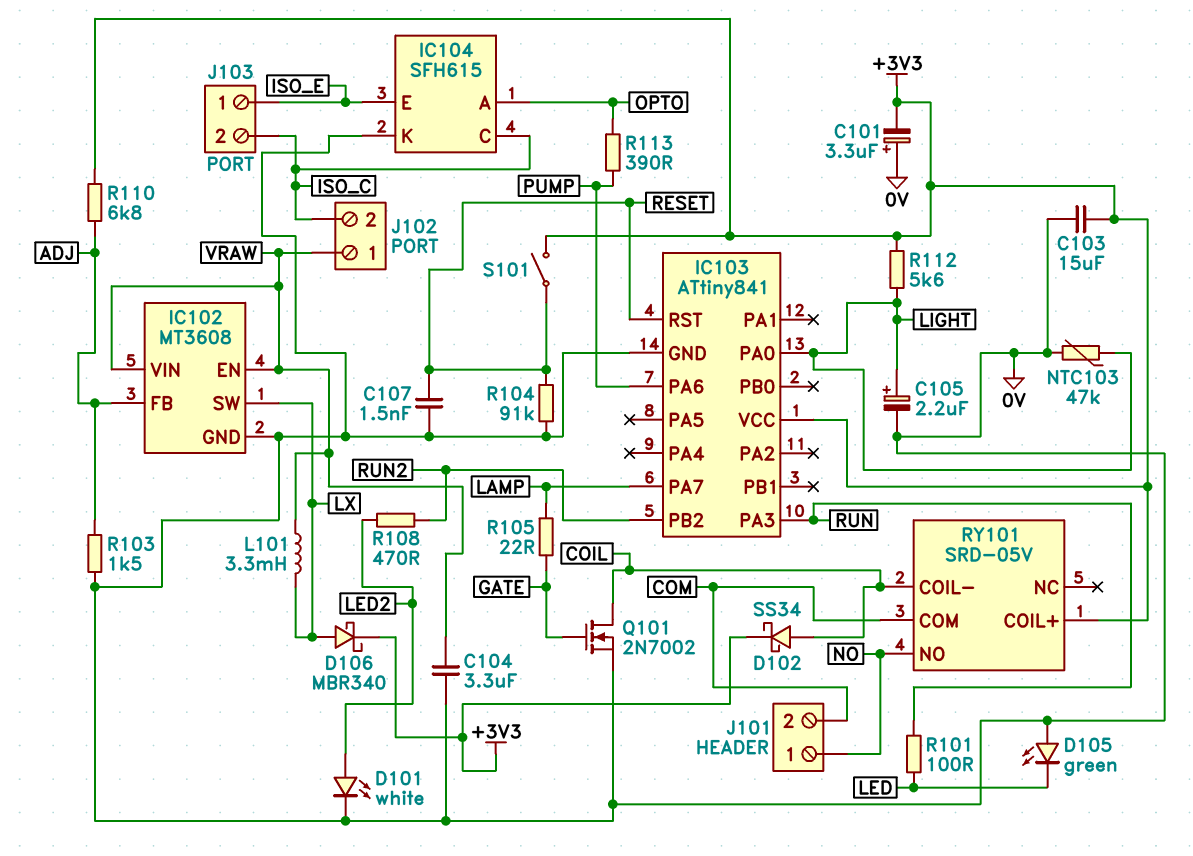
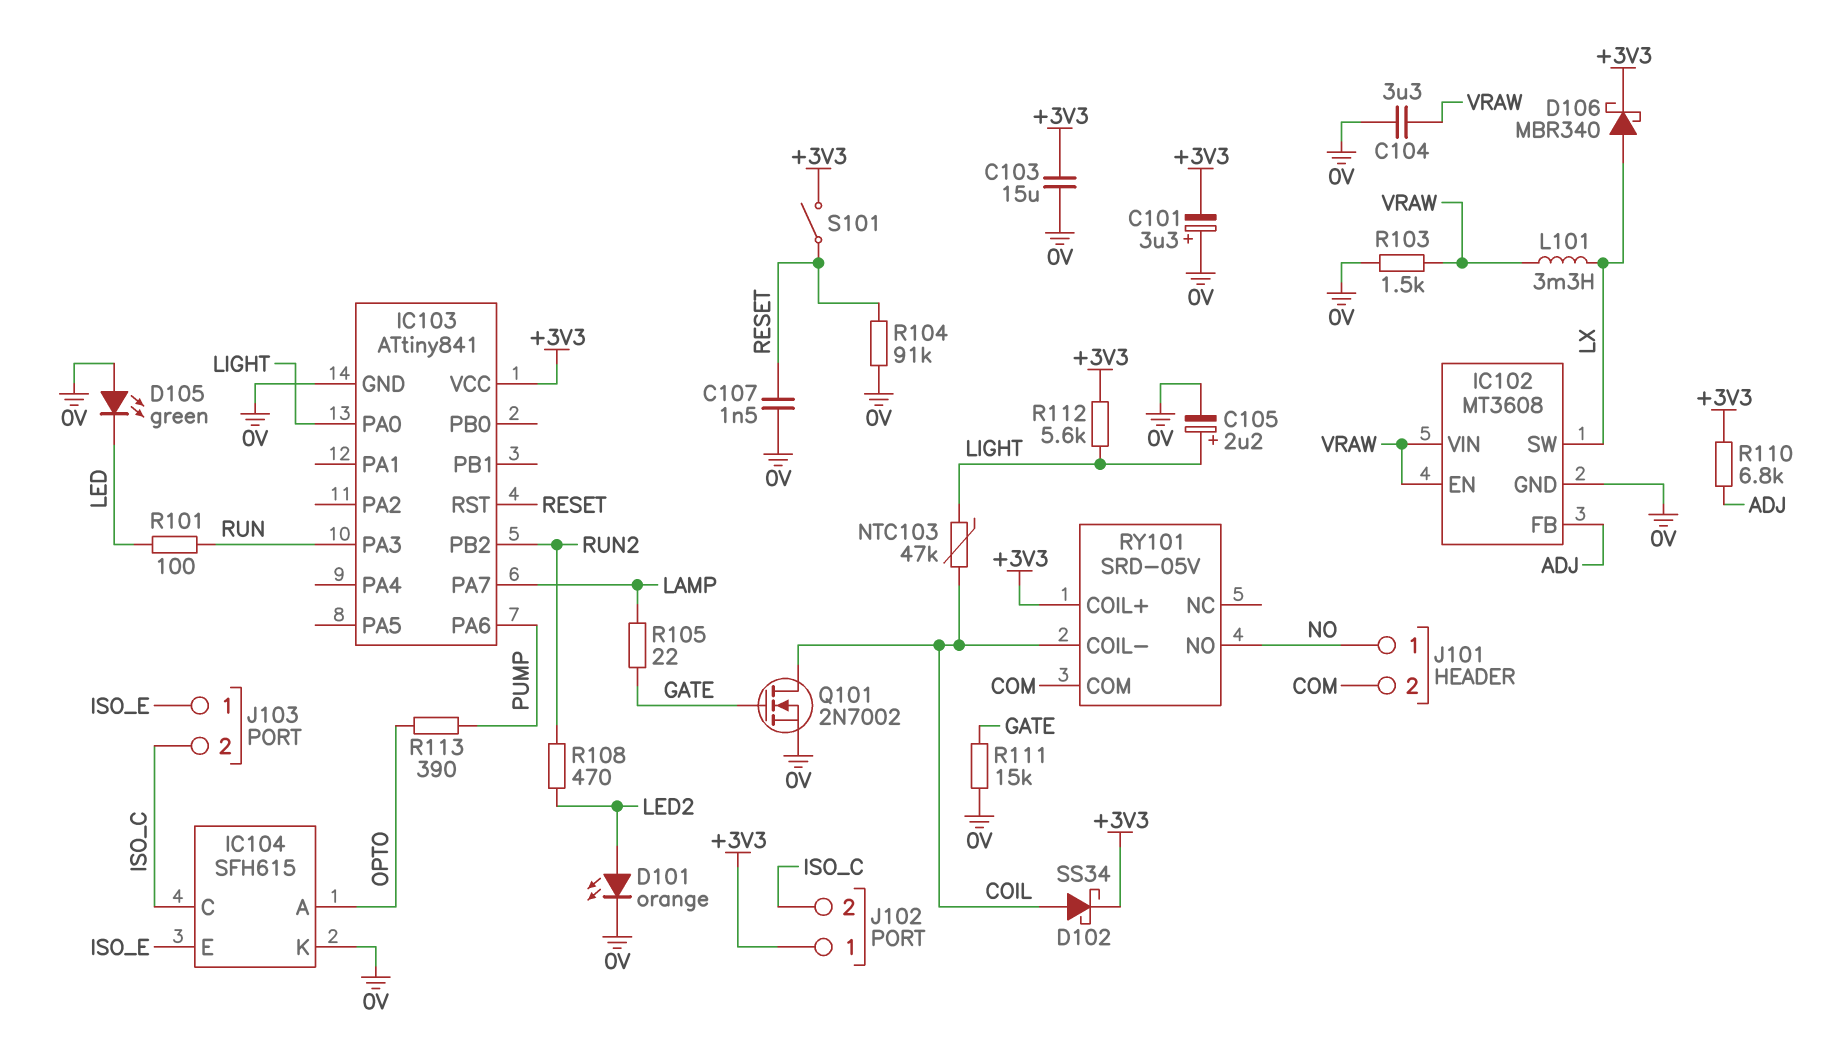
D101: LED white (A LED2, K 0V) -> LED orange (A LED2, K 0V)
J102 pin 1: VRAW -> +3V3
NTC103: 47k (0V, LIGHT) -> 47k (COIL, LIGHT)
R103: 1.5k (0V, ADJ) -> 1.5k (0V, VRAW)
R111: none -> 15k (0V, GATE)

